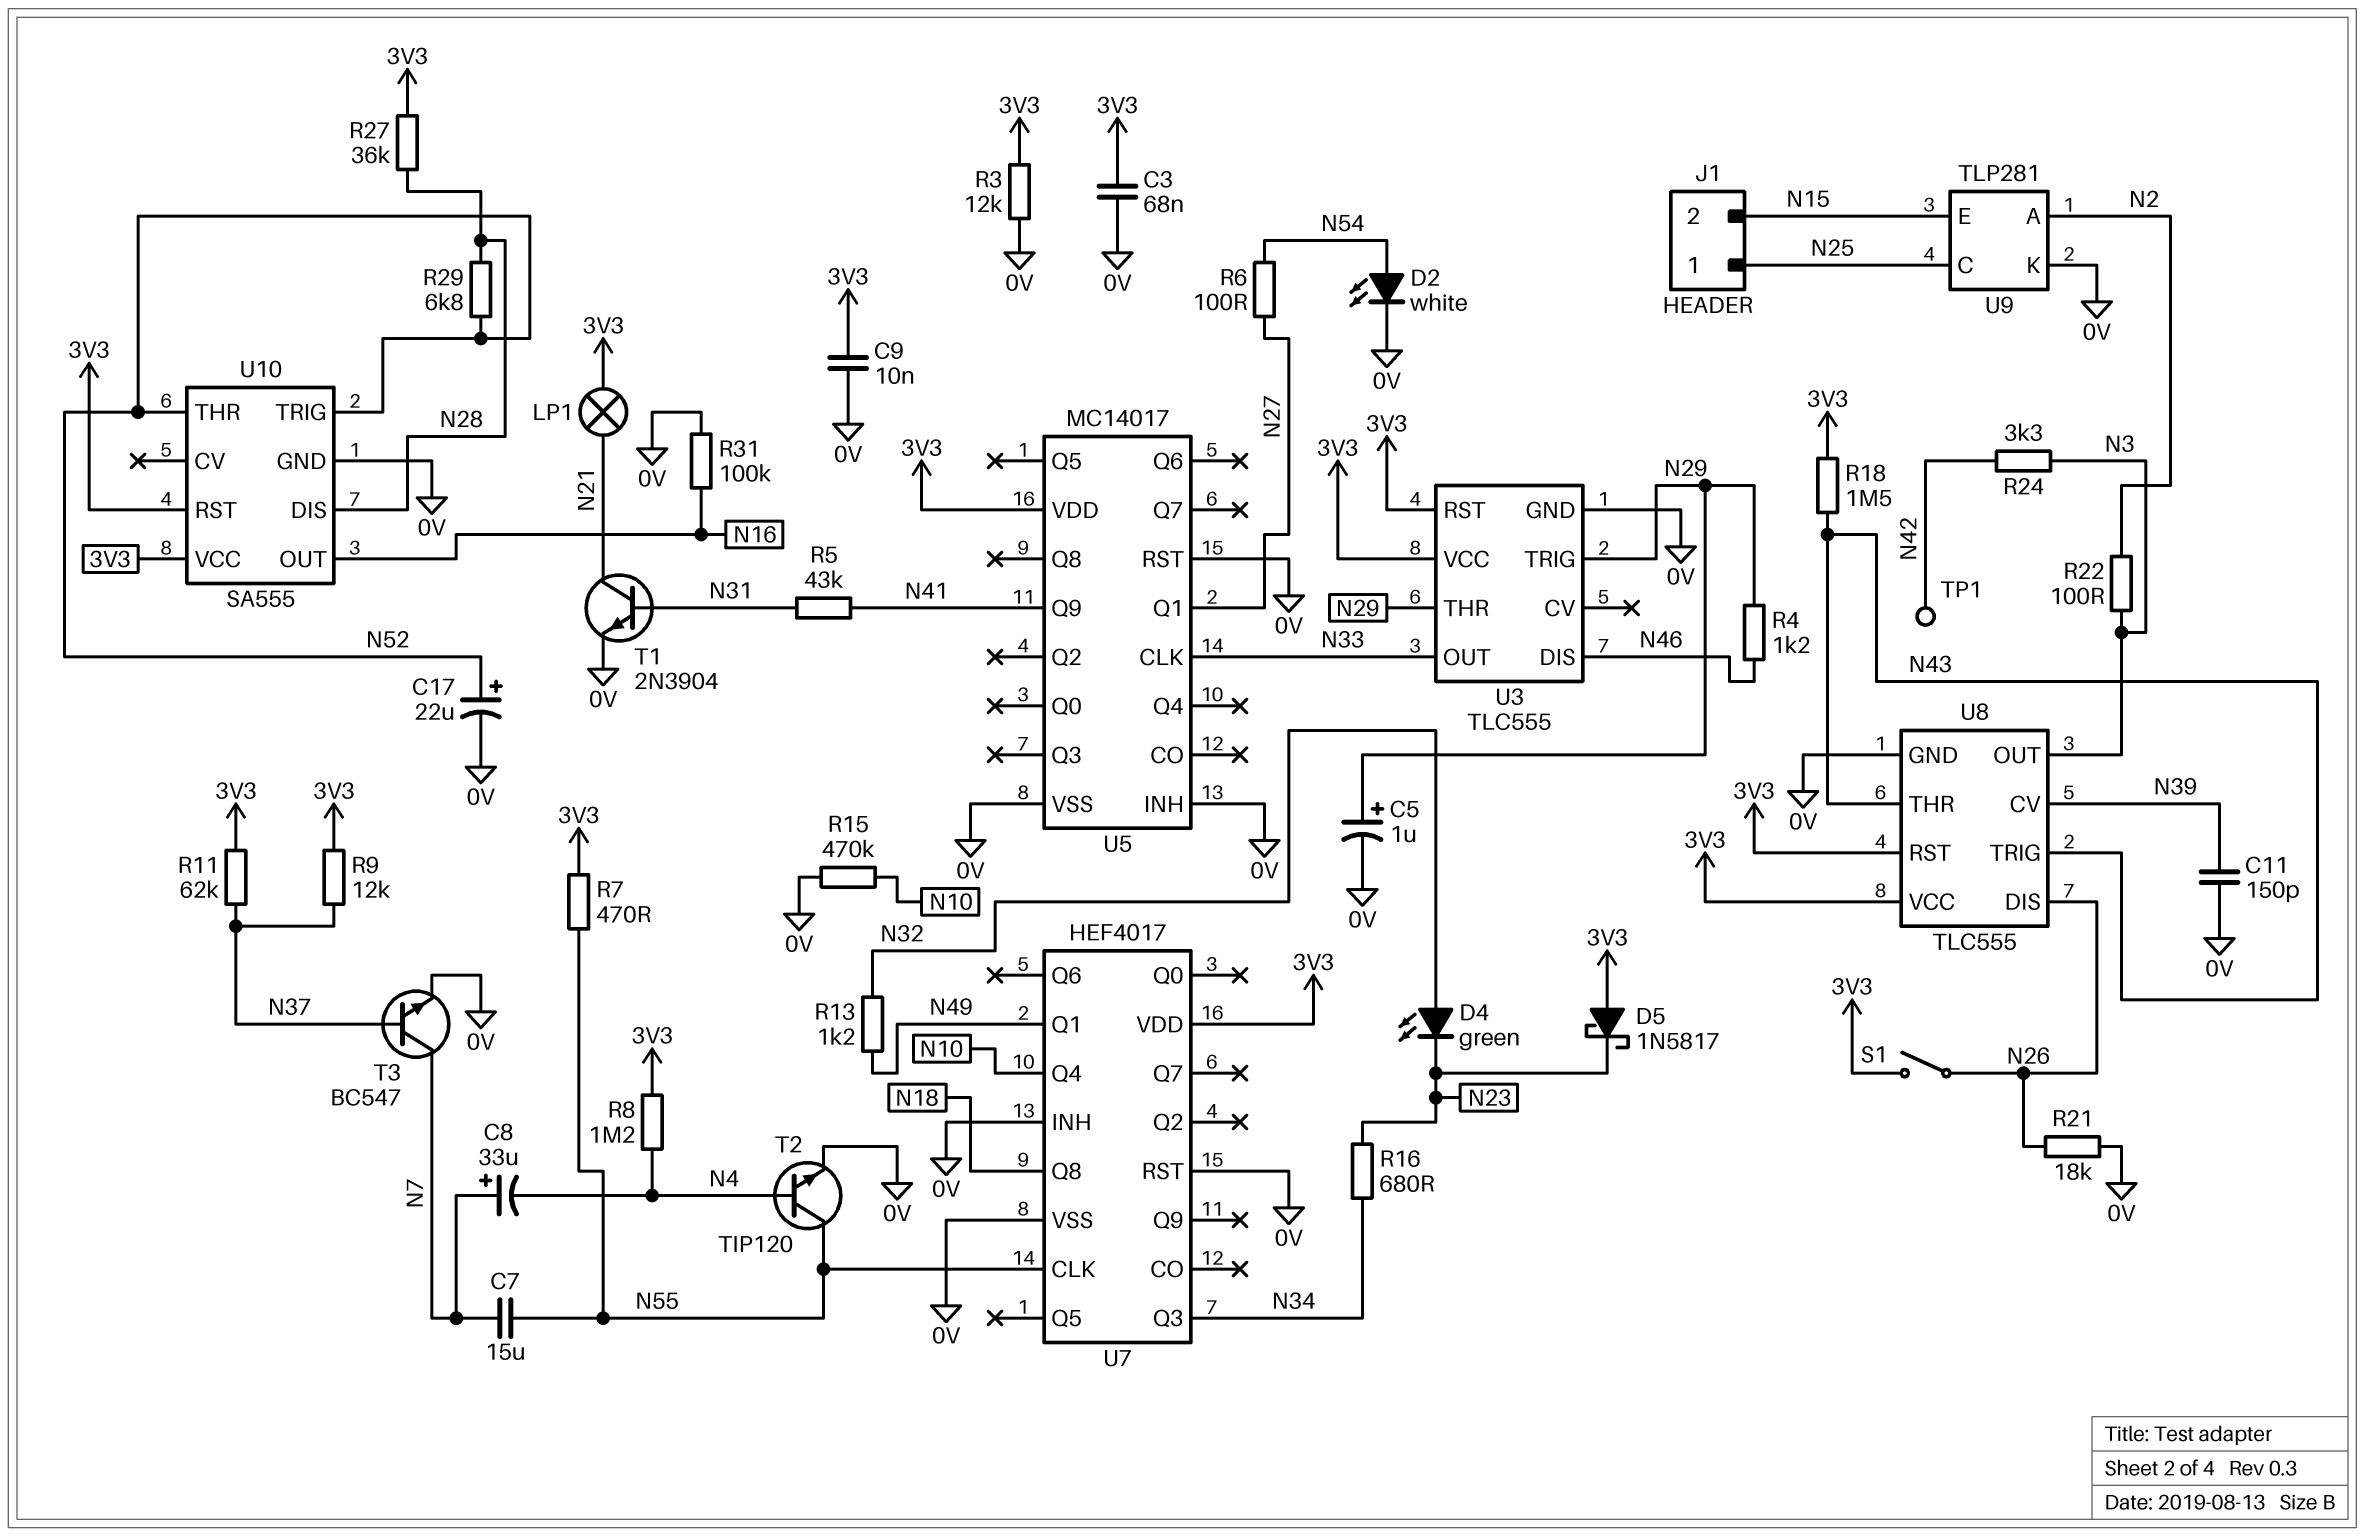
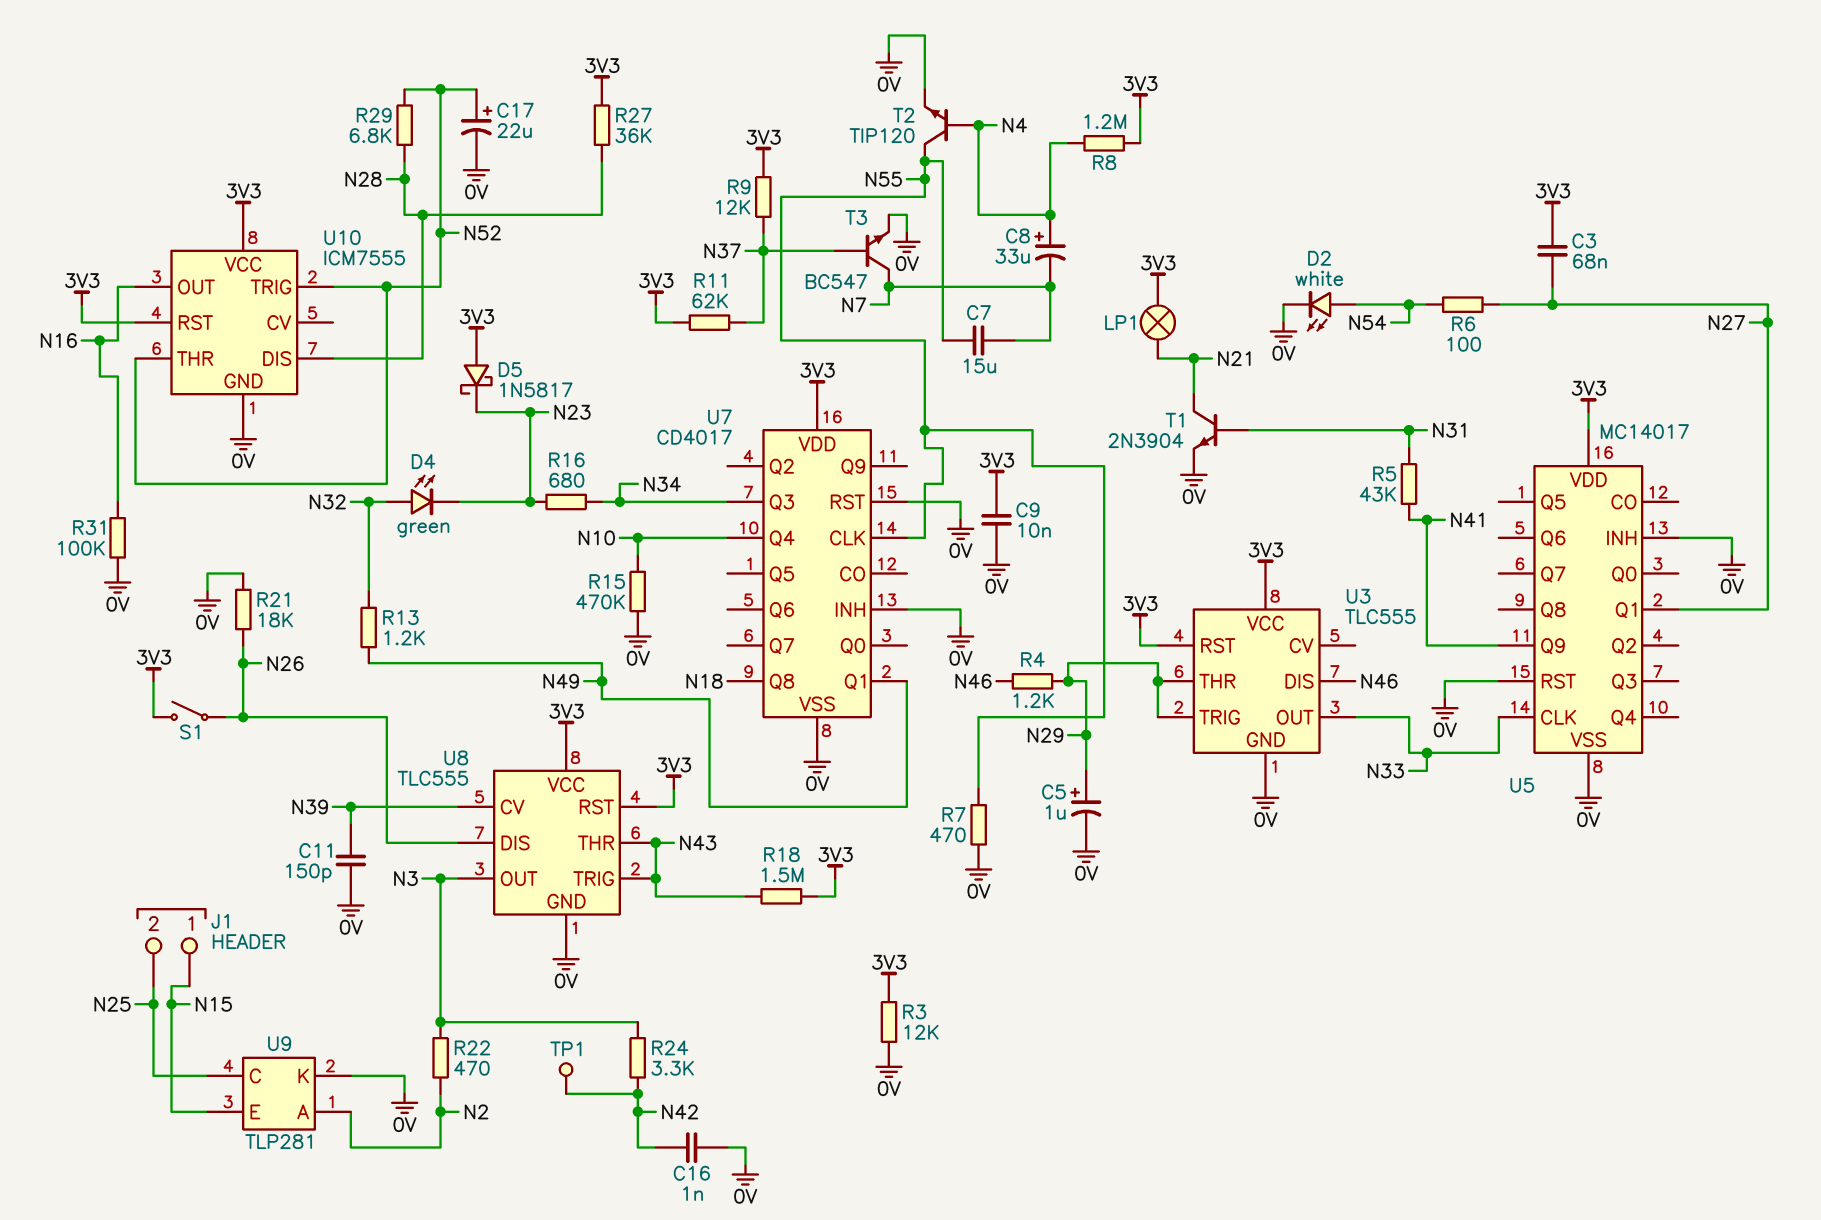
C3: 68nF (0V, 3V3) -> 68nF (3V3, N27)
C8: 33uF (plus N7, minus N4) -> 33uF (plus N4, minus N7)
C16: none -> 1nF (0V, N42)
J1 pin 1: N25 -> N15
J1 pin 2: N15 -> N25
R7: 470 (3V3, N55) -> 470 (0V, N55)
R22: 100 (N2, N3) -> 470 (N2, N3)
U7: HEF4017 -> CD4017
U10: SA555 -> ICM7555

